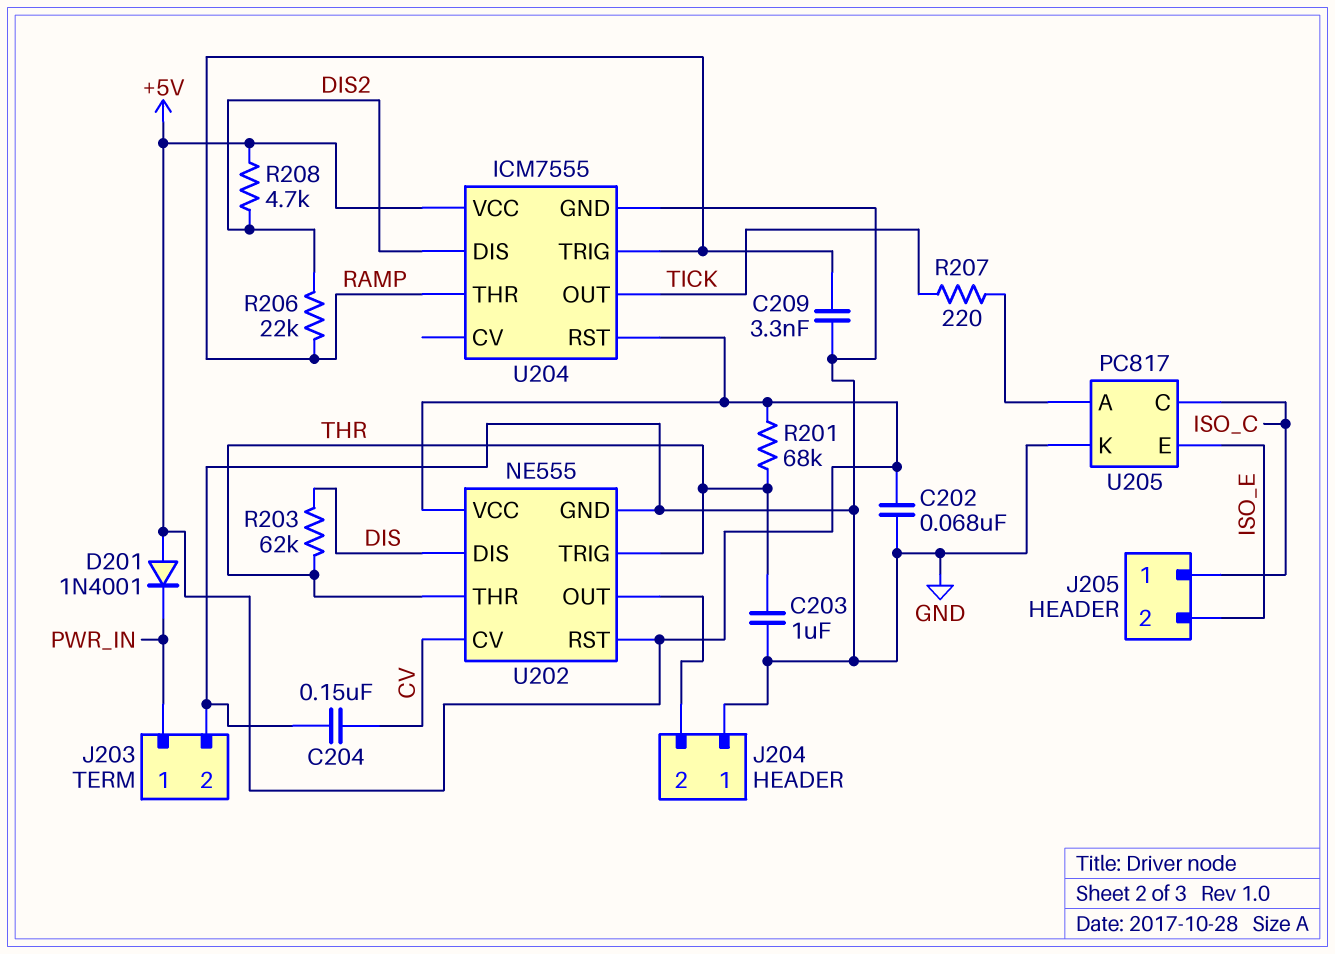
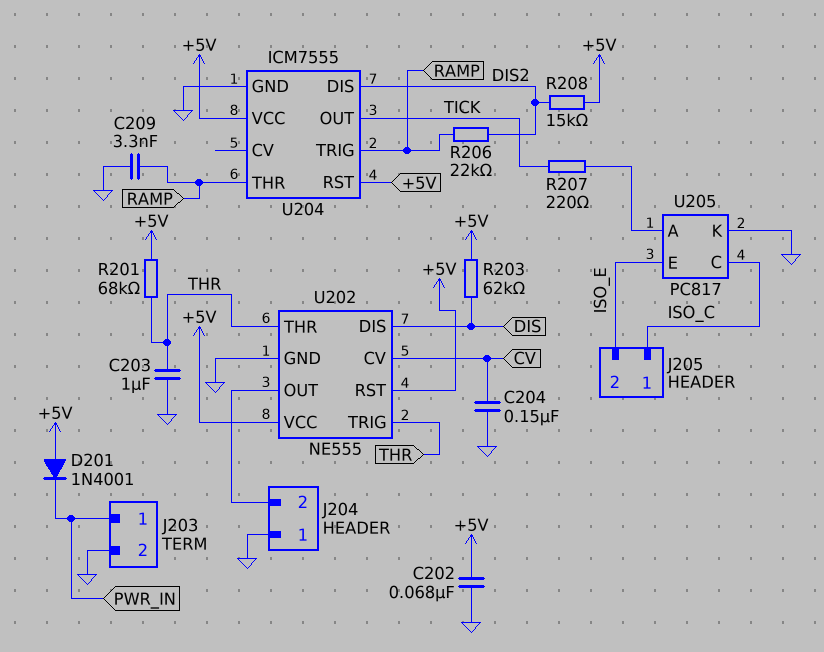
R203: 62k (DIS, THR) -> 62k (+5V, DIS)
R208: 4.7k (+5V, DIS2) -> 15k (+5V, DIS2)

